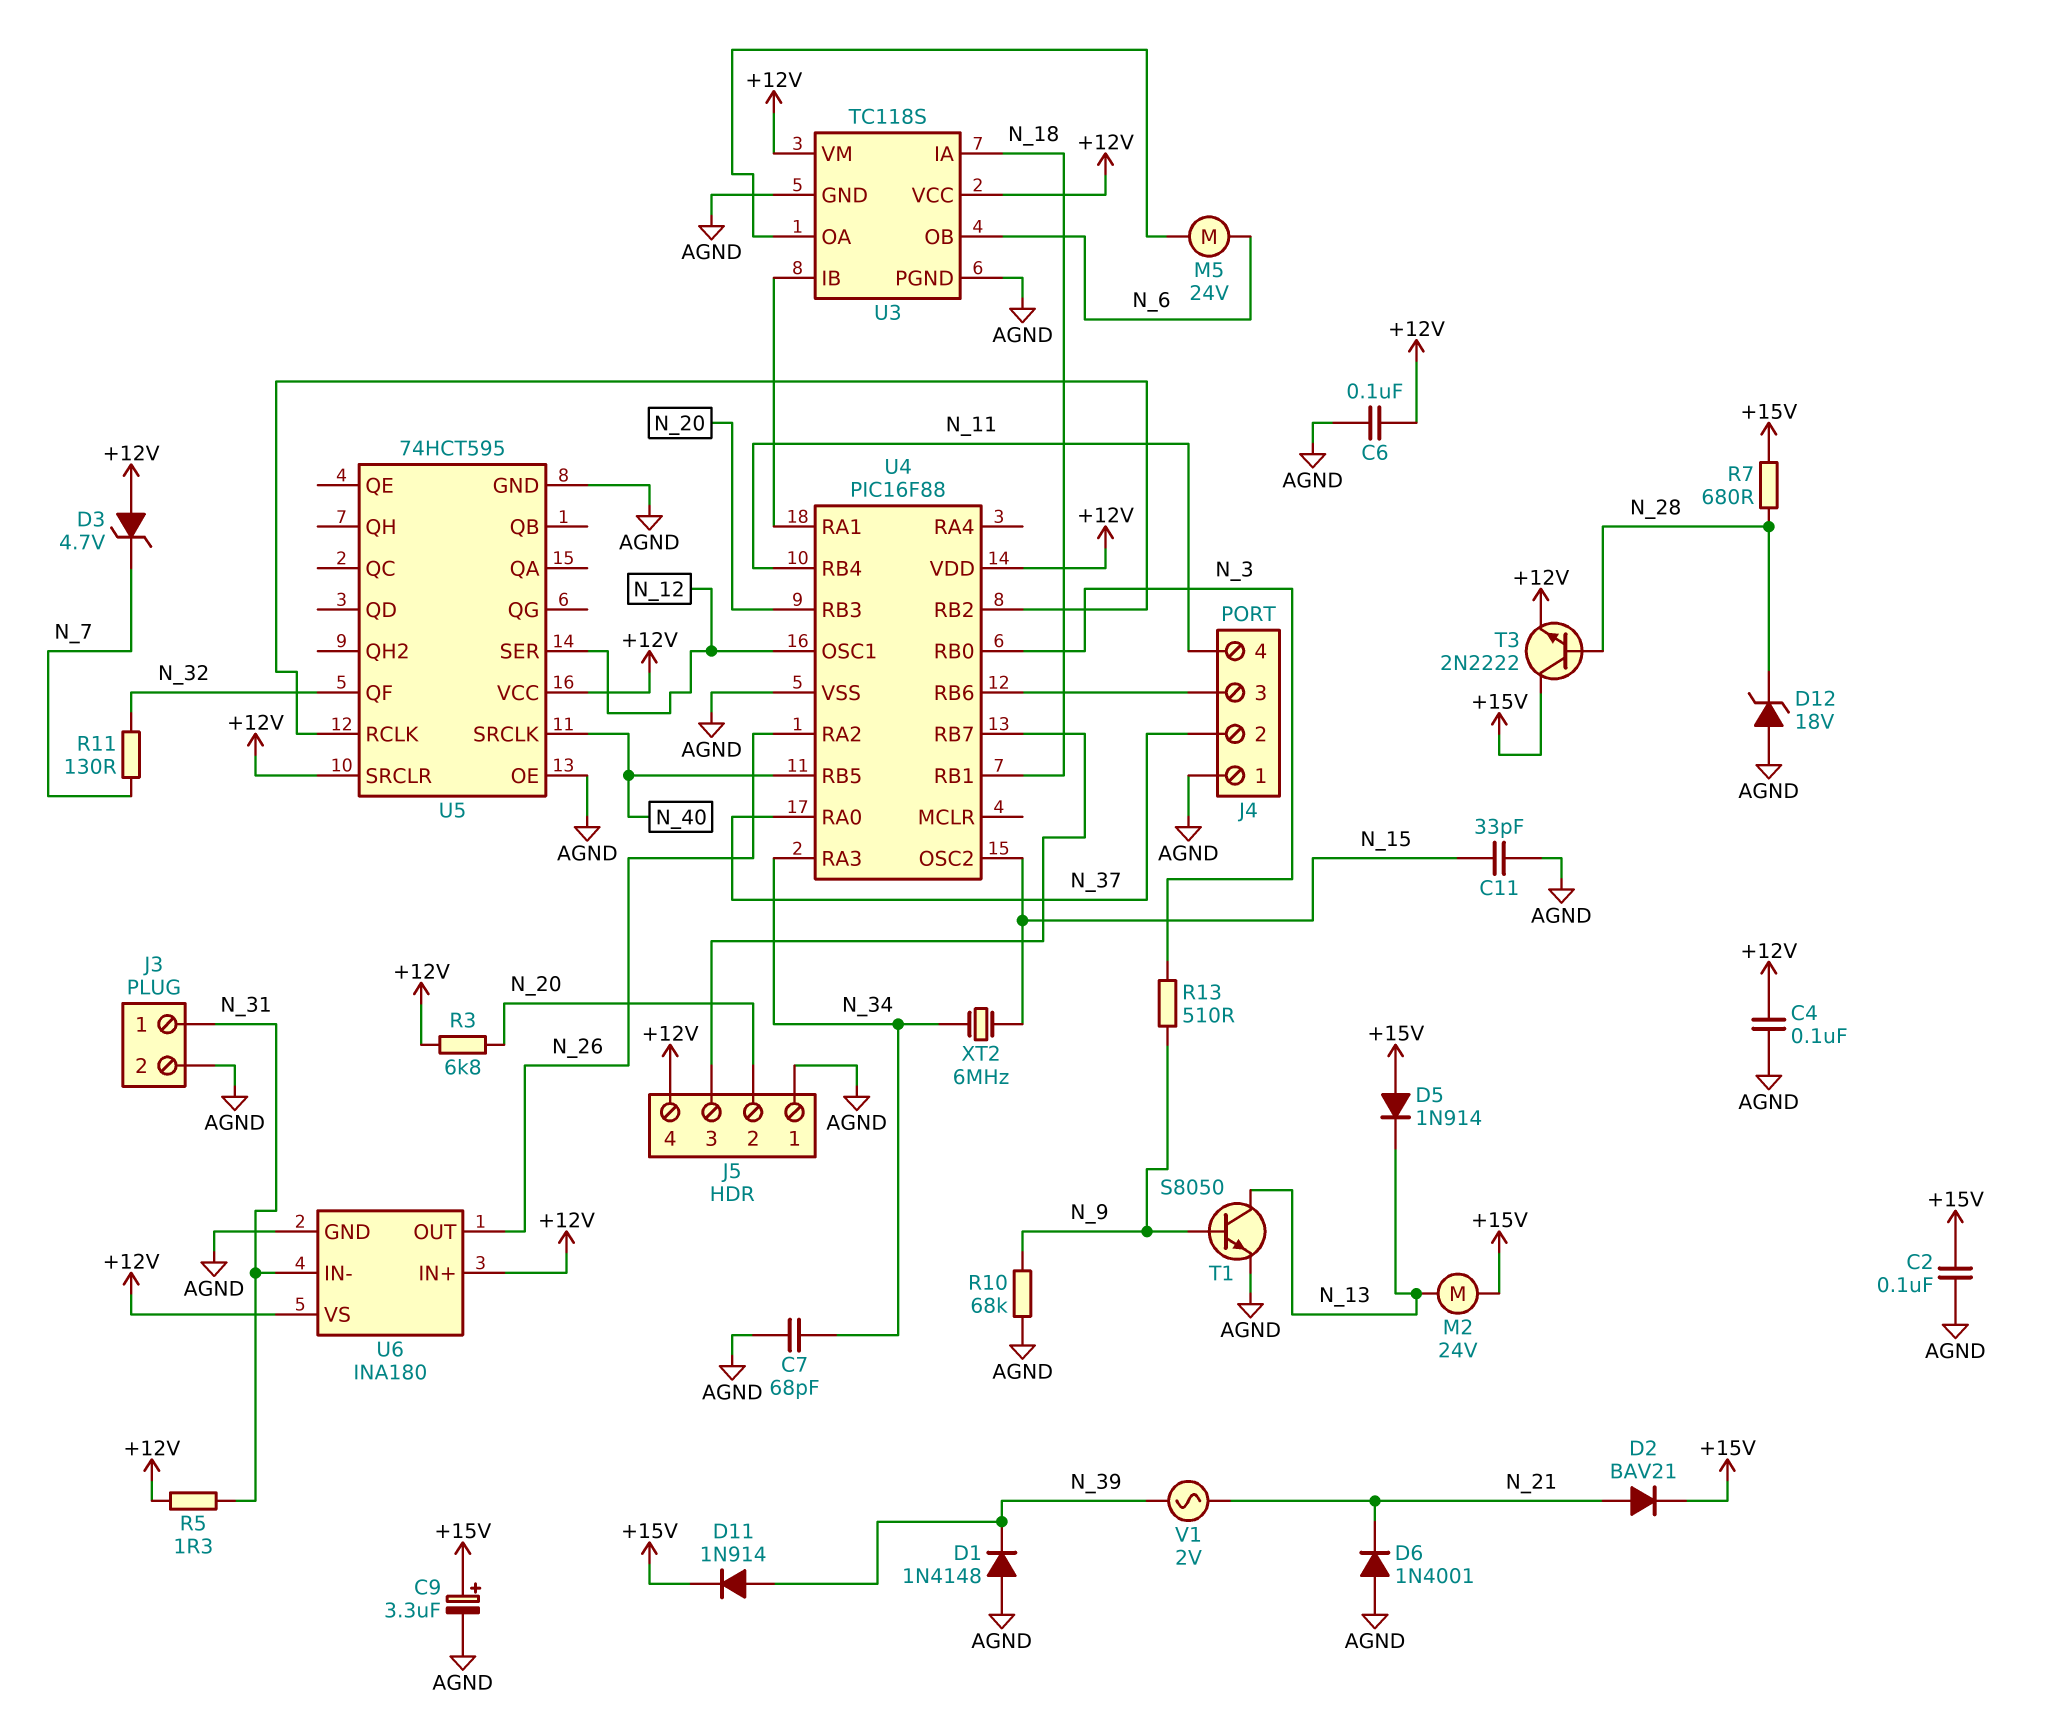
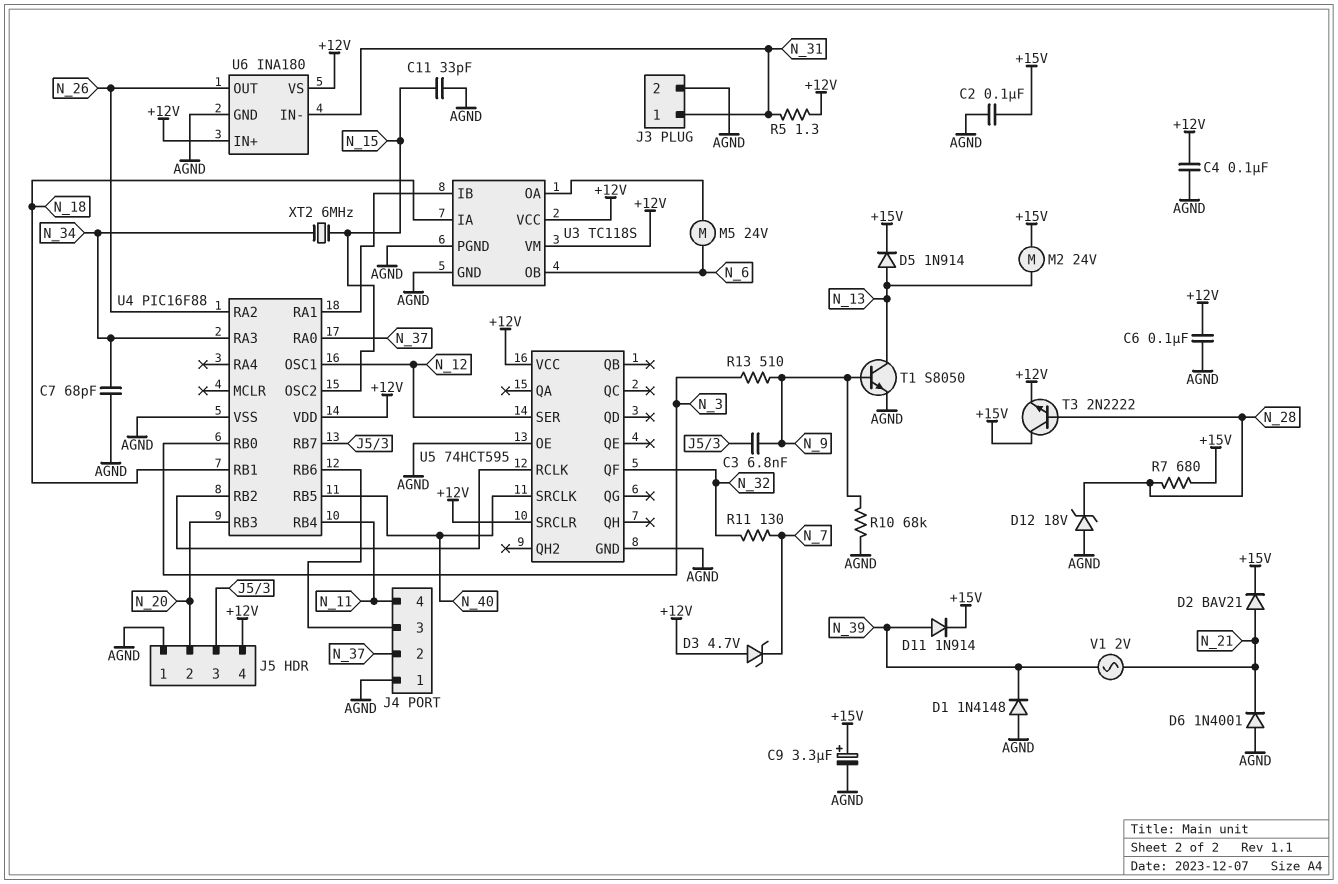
C3: none -> 6.8nF (J5/3, N_9)
D5: diode 1N914 (A +15V, K N_13) -> diode 1N914 (A N_13, K +15V)
R3: 6.8k (+12V, N_20) -> none

